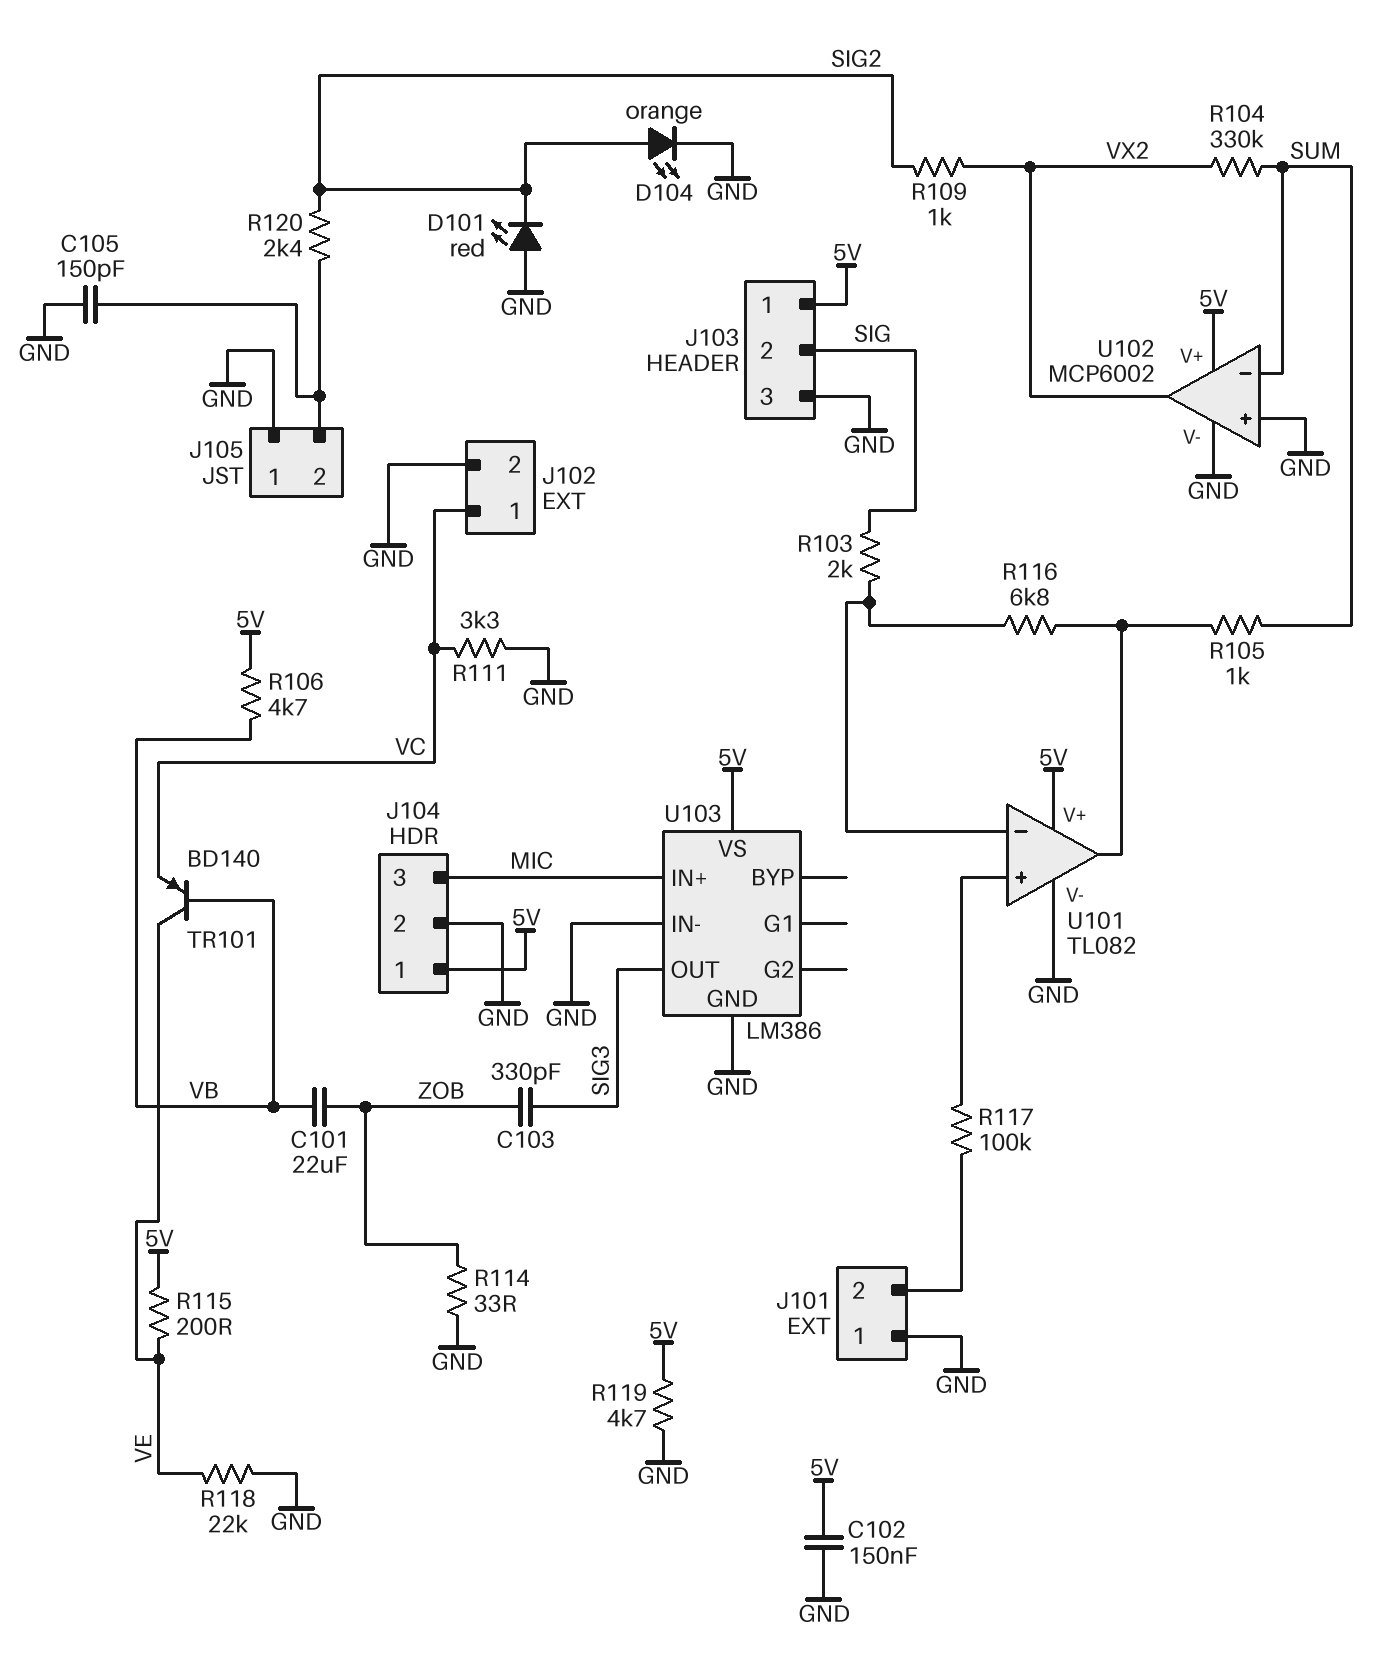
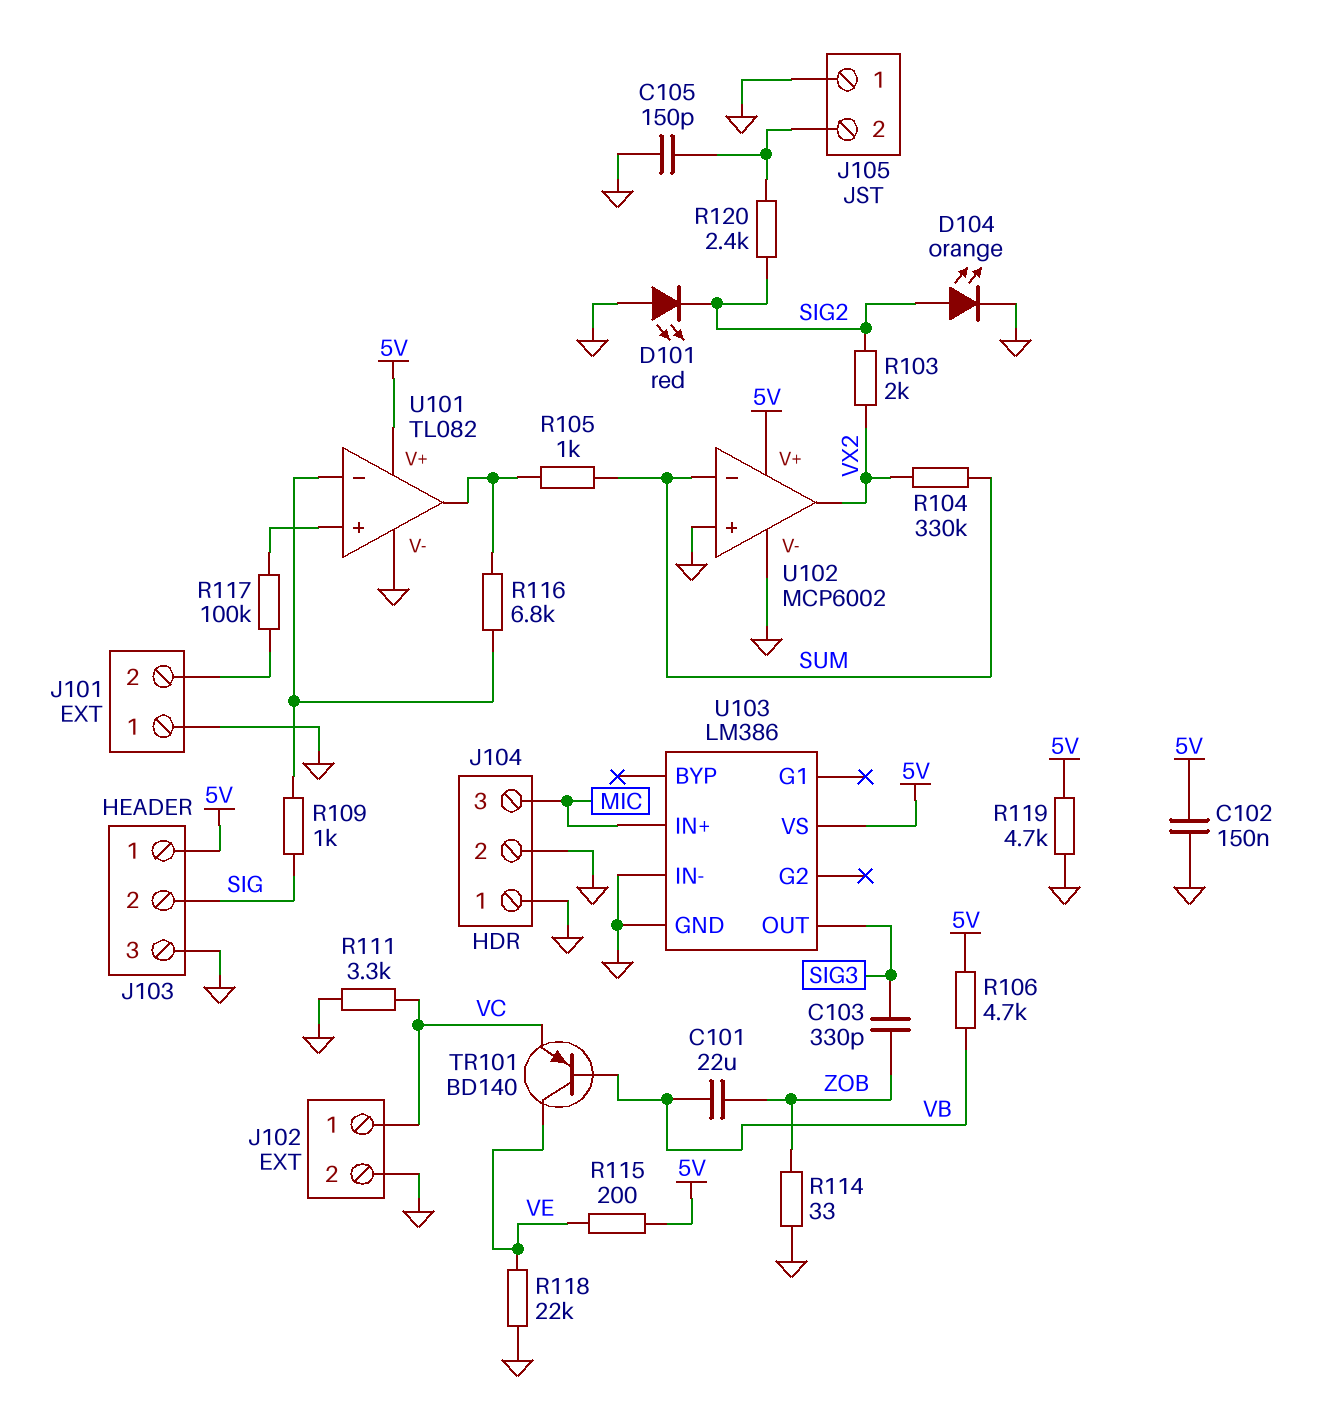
J104 pin 1: 5V -> GND
R103: 2k (SIG, U101/in-) -> 2k (SIG2, VX2)
R109: 1k (SIG2, VX2) -> 1k (SIG, U101/in-)

